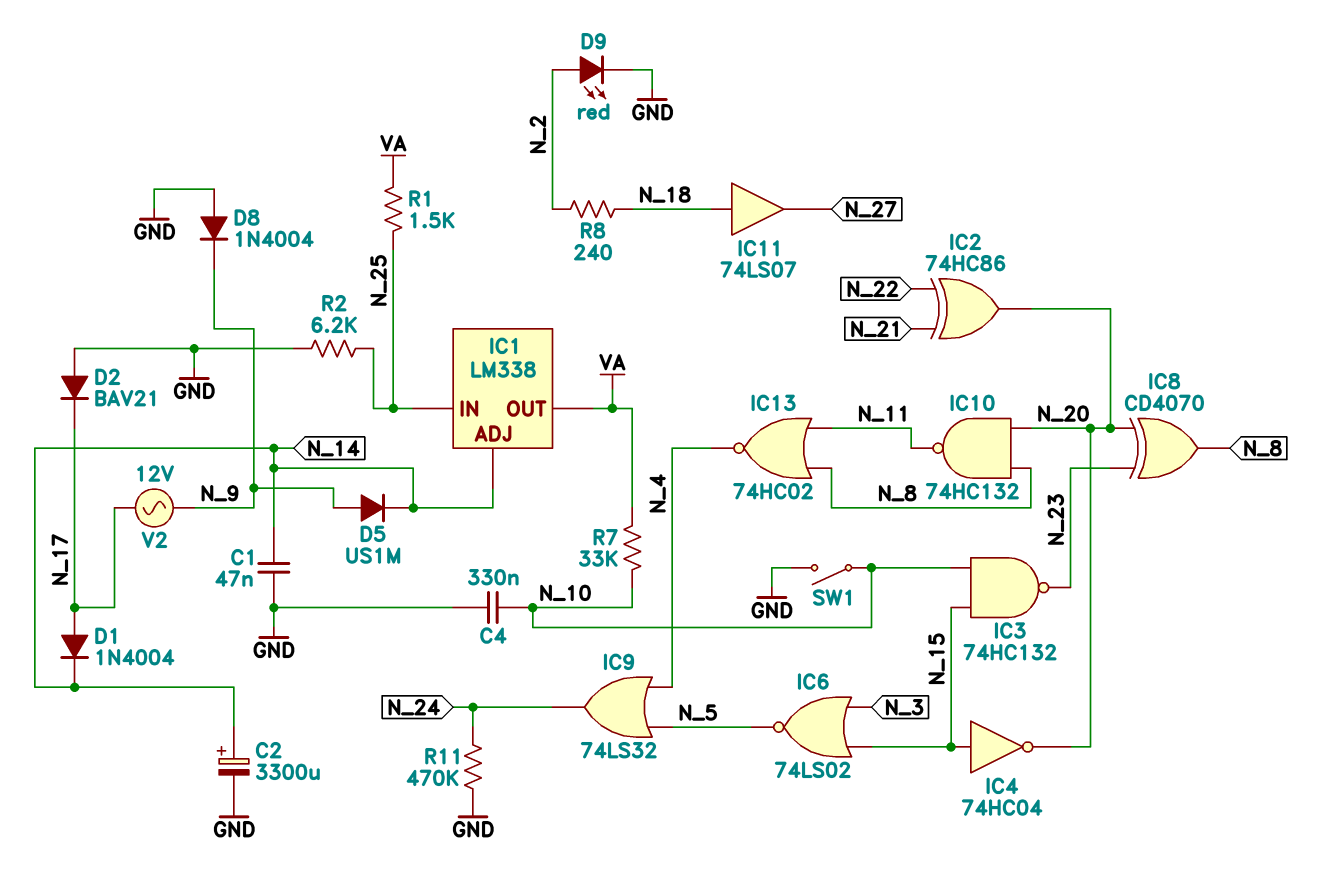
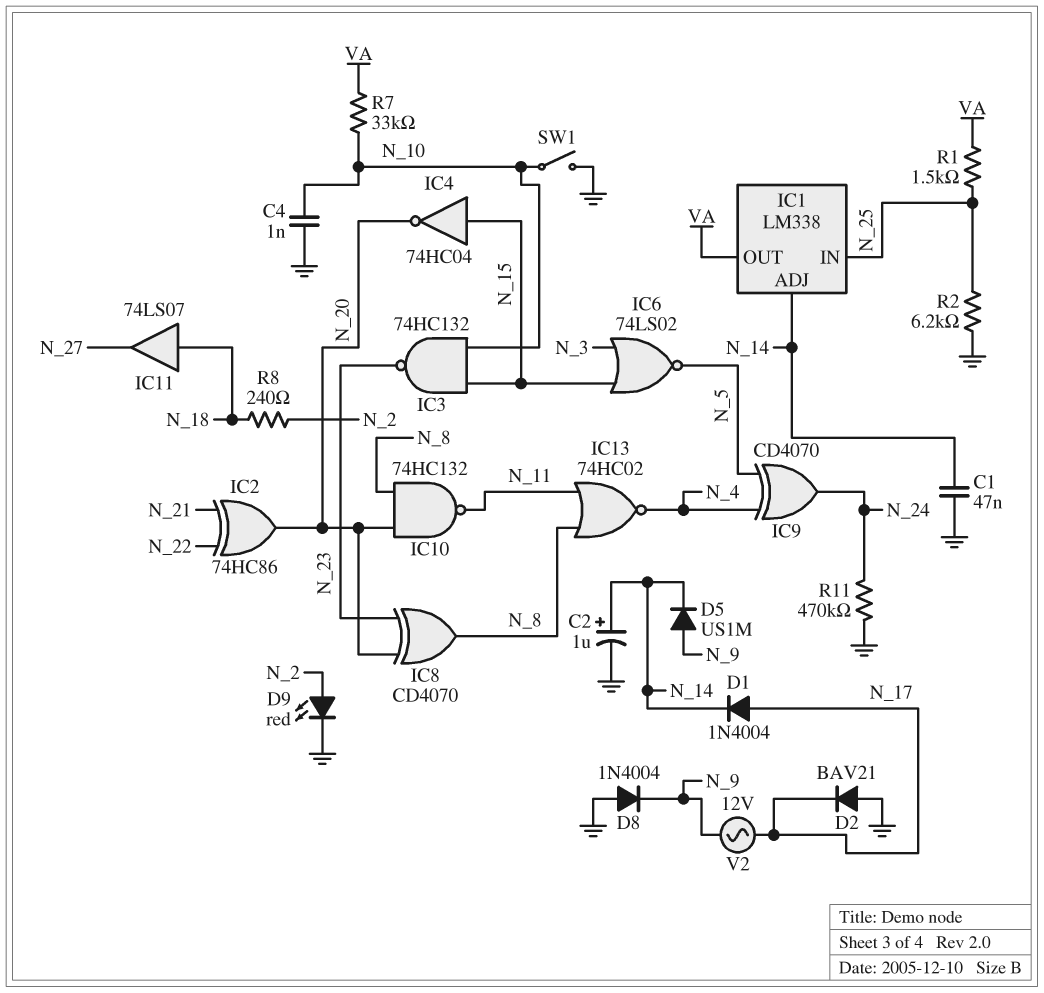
C2: 3300uF (plus N_14, minus GND) -> 1uF (plus N_14, minus GND)
C4: 330nF (GND, N_10) -> 1nF (GND, N_10)
IC9: OR 74LS32 (in N_4, in N_5, out N_24) -> XOR CD4070 (in N_4, in N_5, out N_24)

